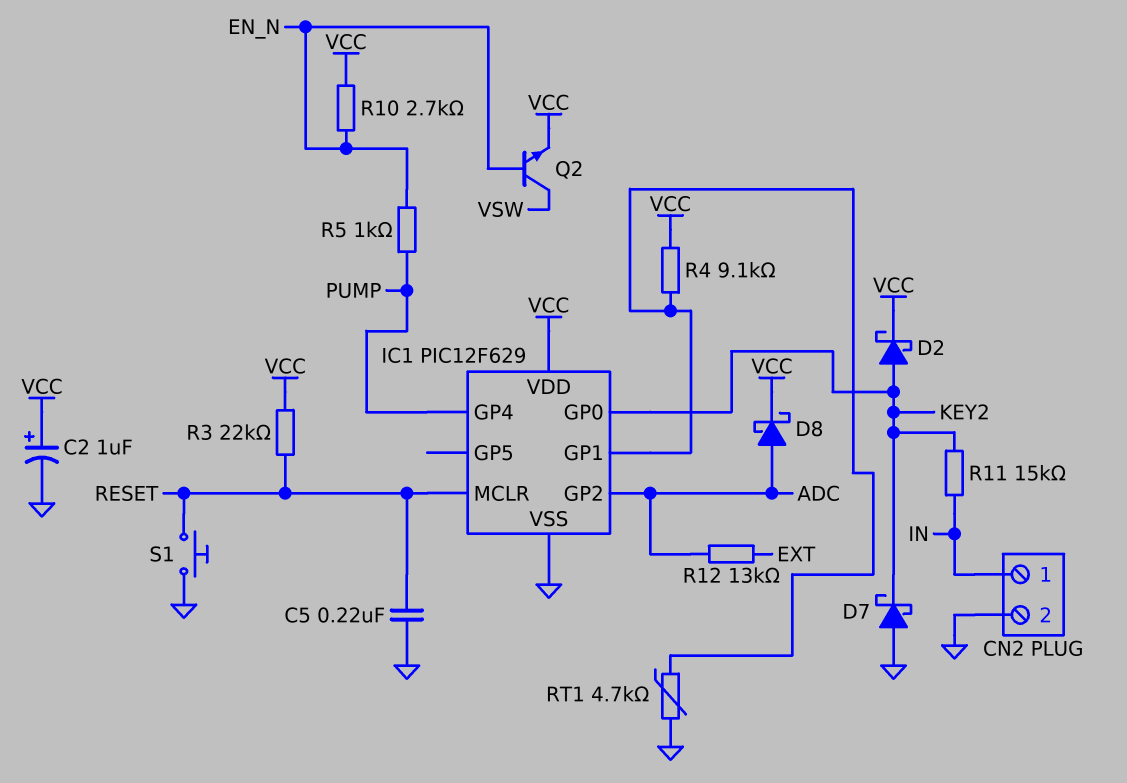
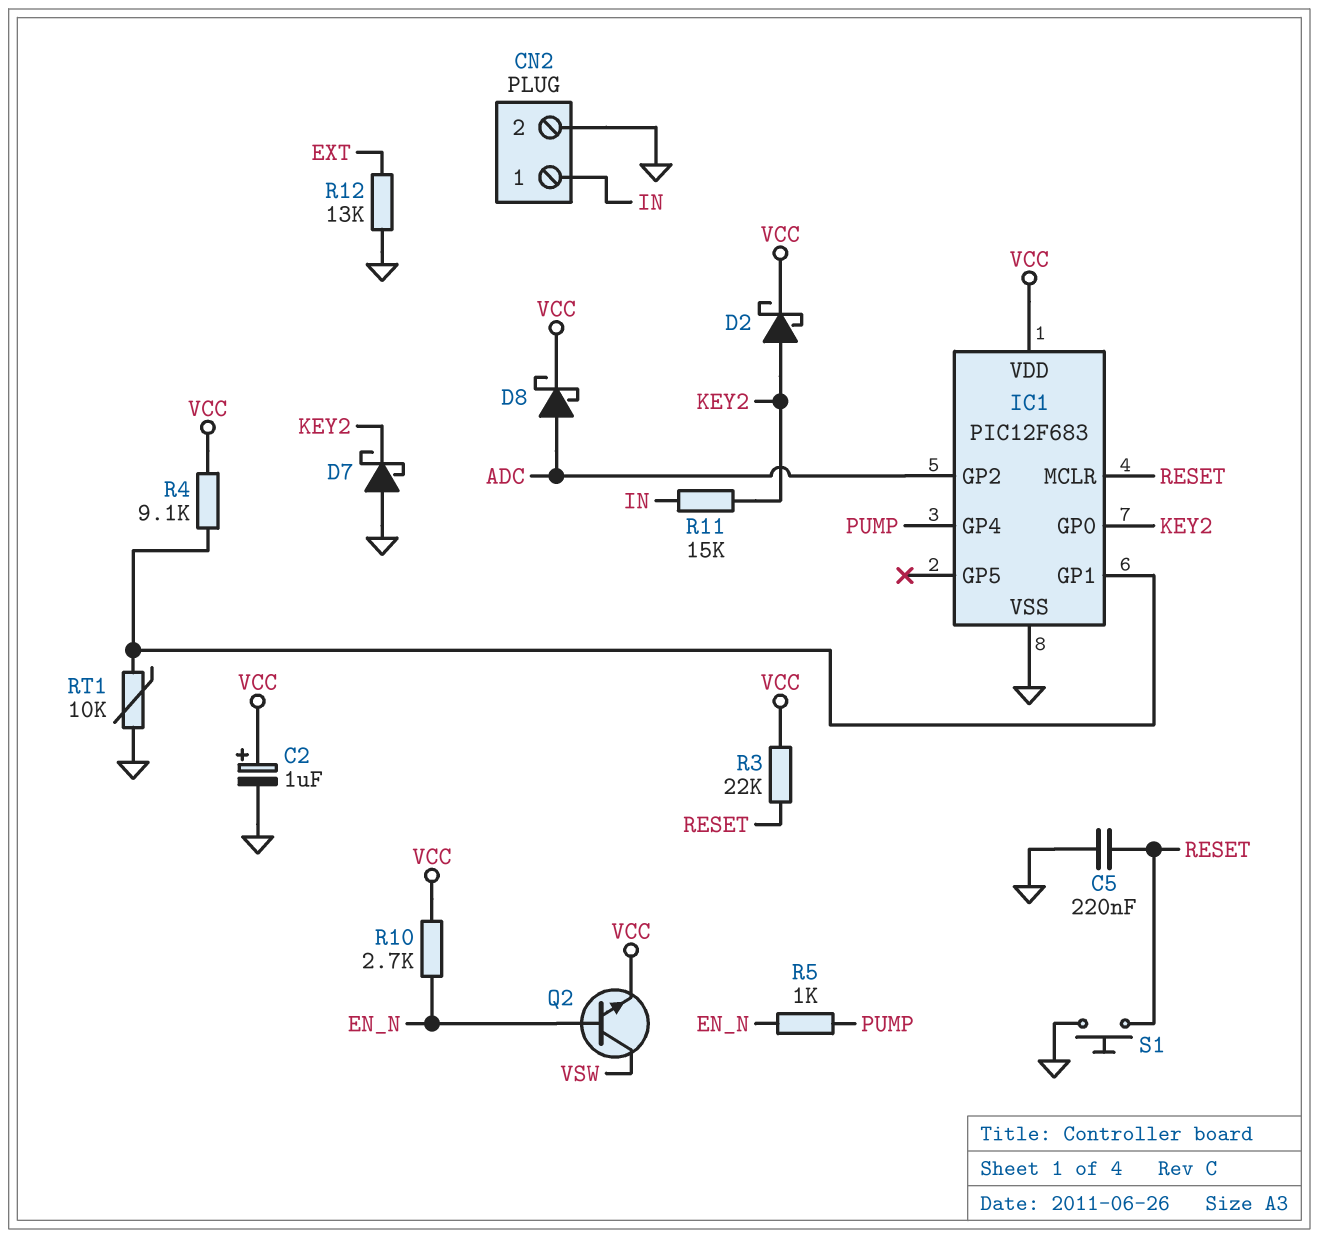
IC1: PIC12F629 -> PIC12F683
R12: 13k (ADC, EXT) -> 13k (EXT, GND)
RT1: 4.7k (GND, IC1/GP1) -> 10k (GND, IC1/GP1)

